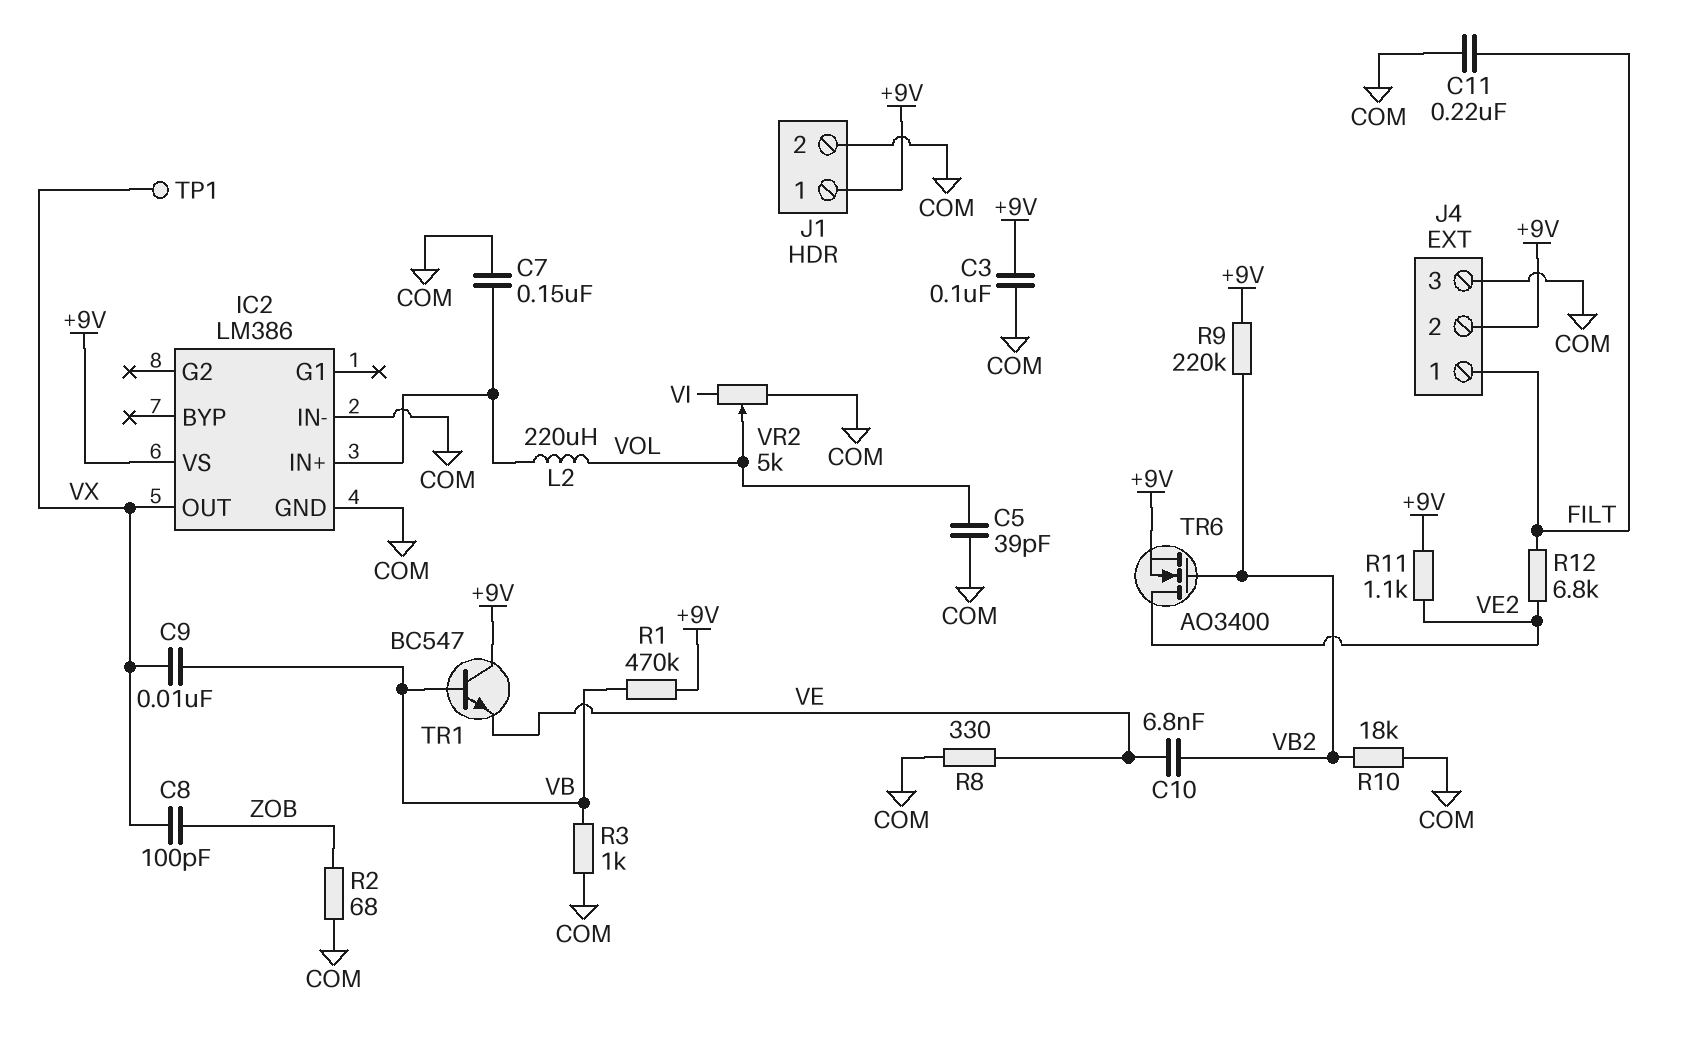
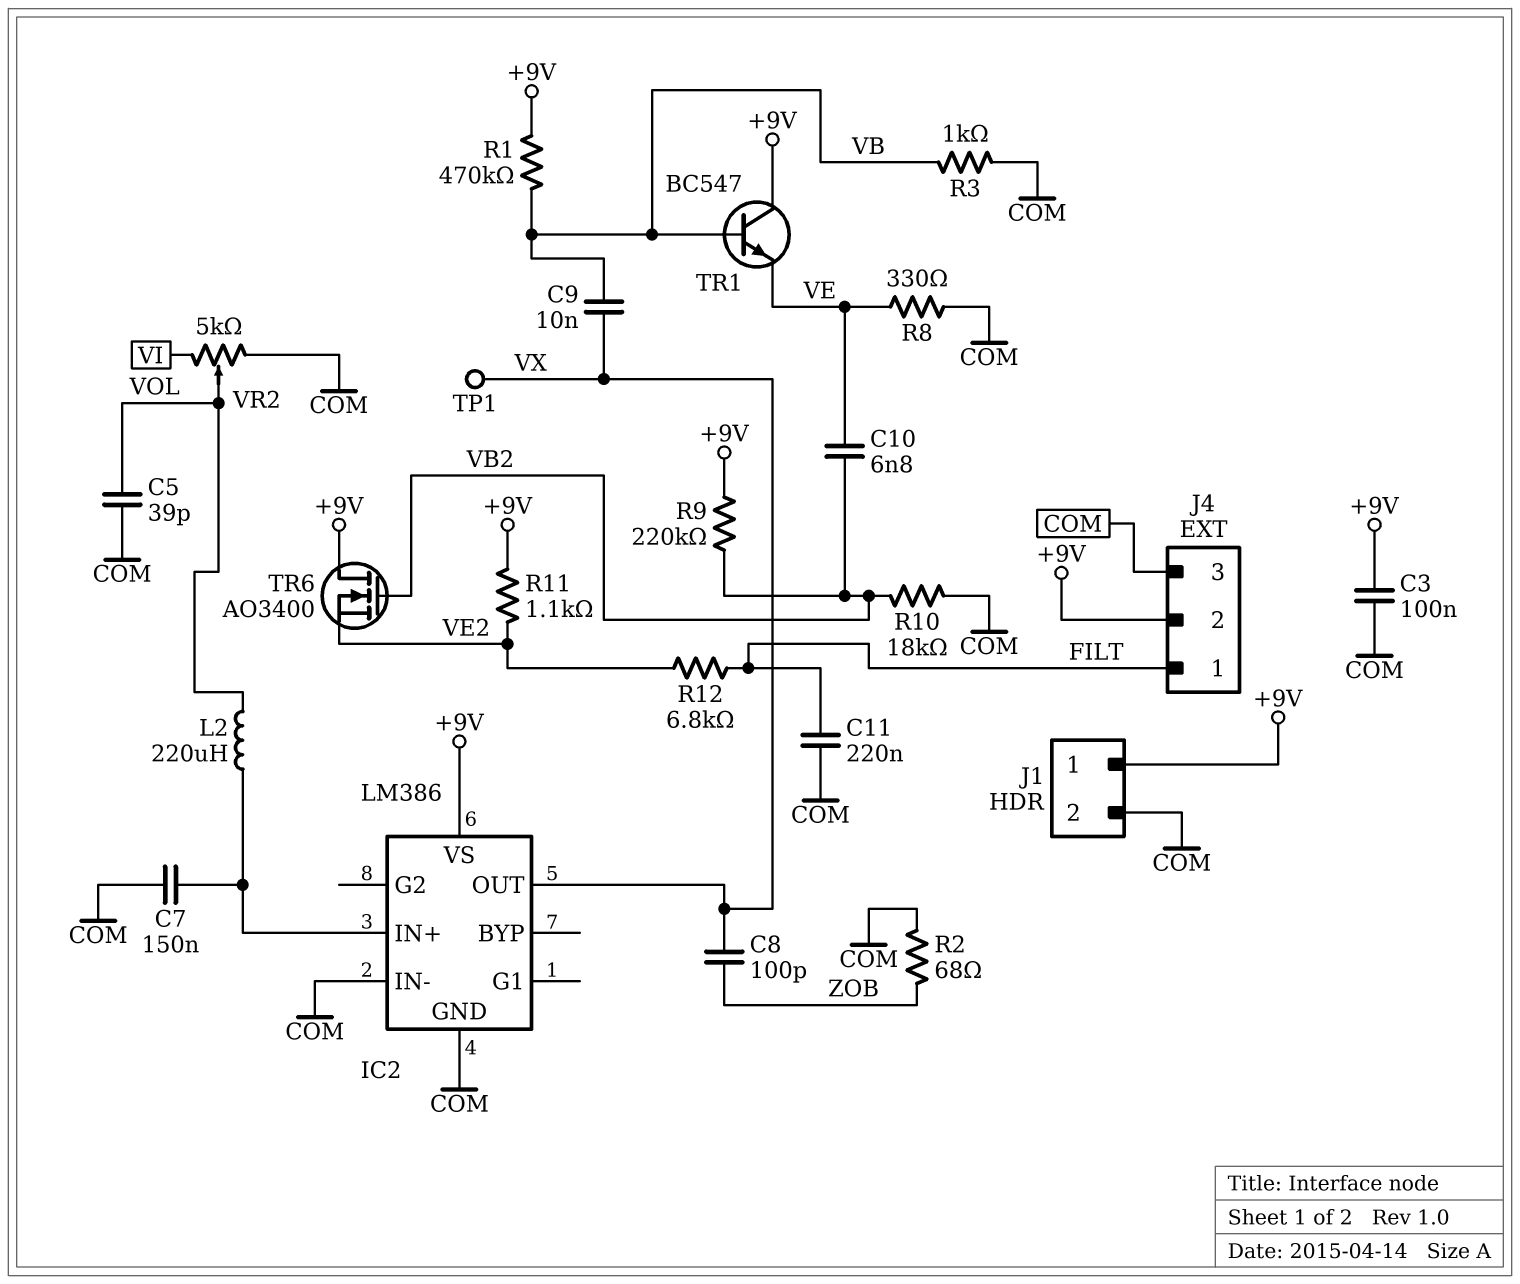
TR6: NMOS AO3400 (G VB2, D VE2, S +9V) -> NMOS AO3400 (G VB2, D +9V, S VE2)

